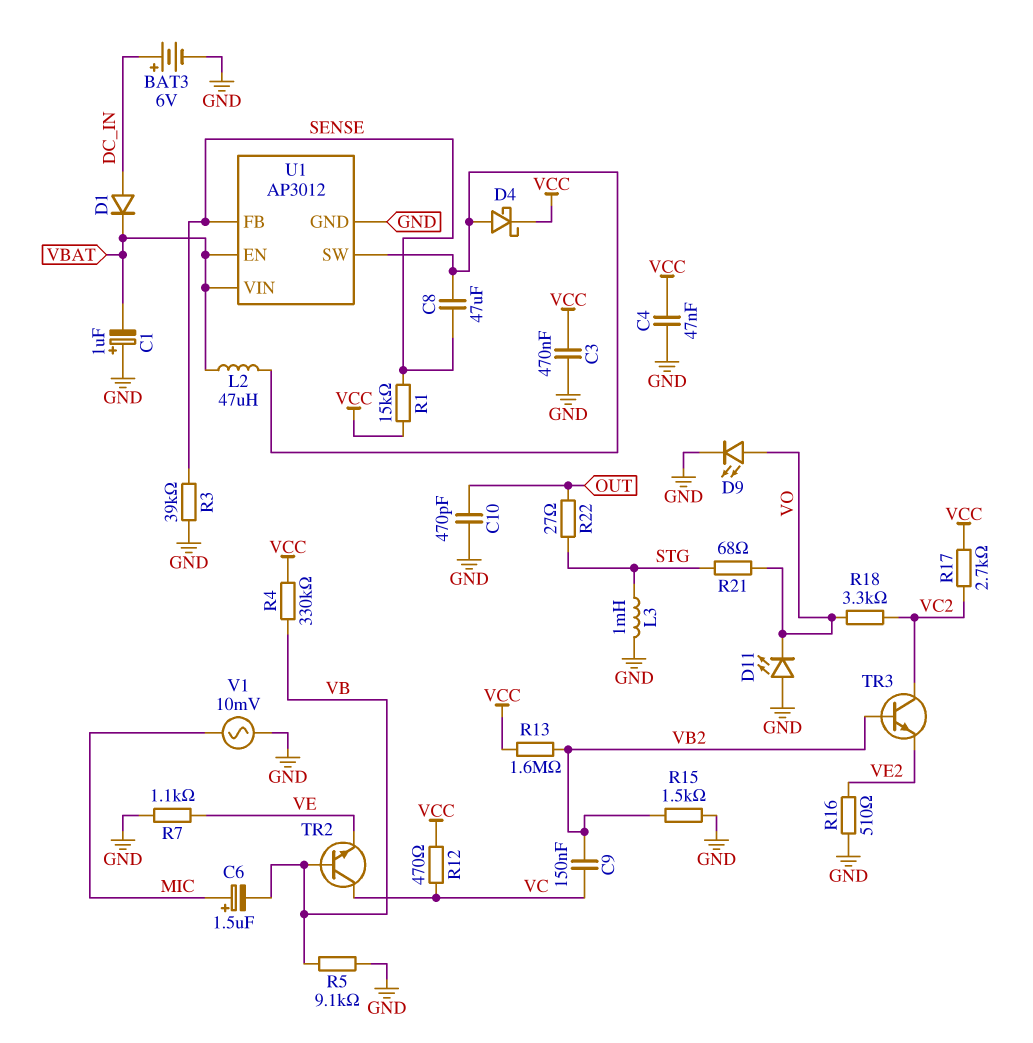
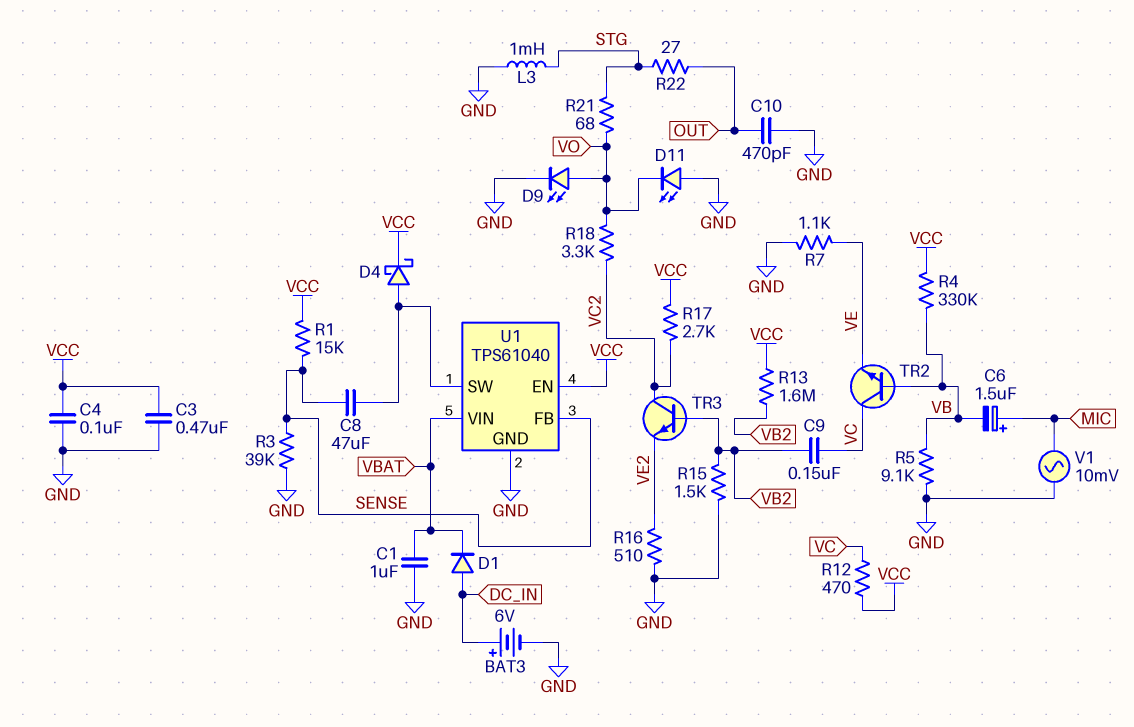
C1: 1uF (plus GND, minus VBAT) -> 1uF (GND, VBAT)
C4: 47nF (GND, VCC) -> 100nF (GND, VCC)
L2: 47uH (U1/SW, VBAT) -> none
U1: AP3012 -> TPS61040
U1 pin EN: VBAT -> VCC

